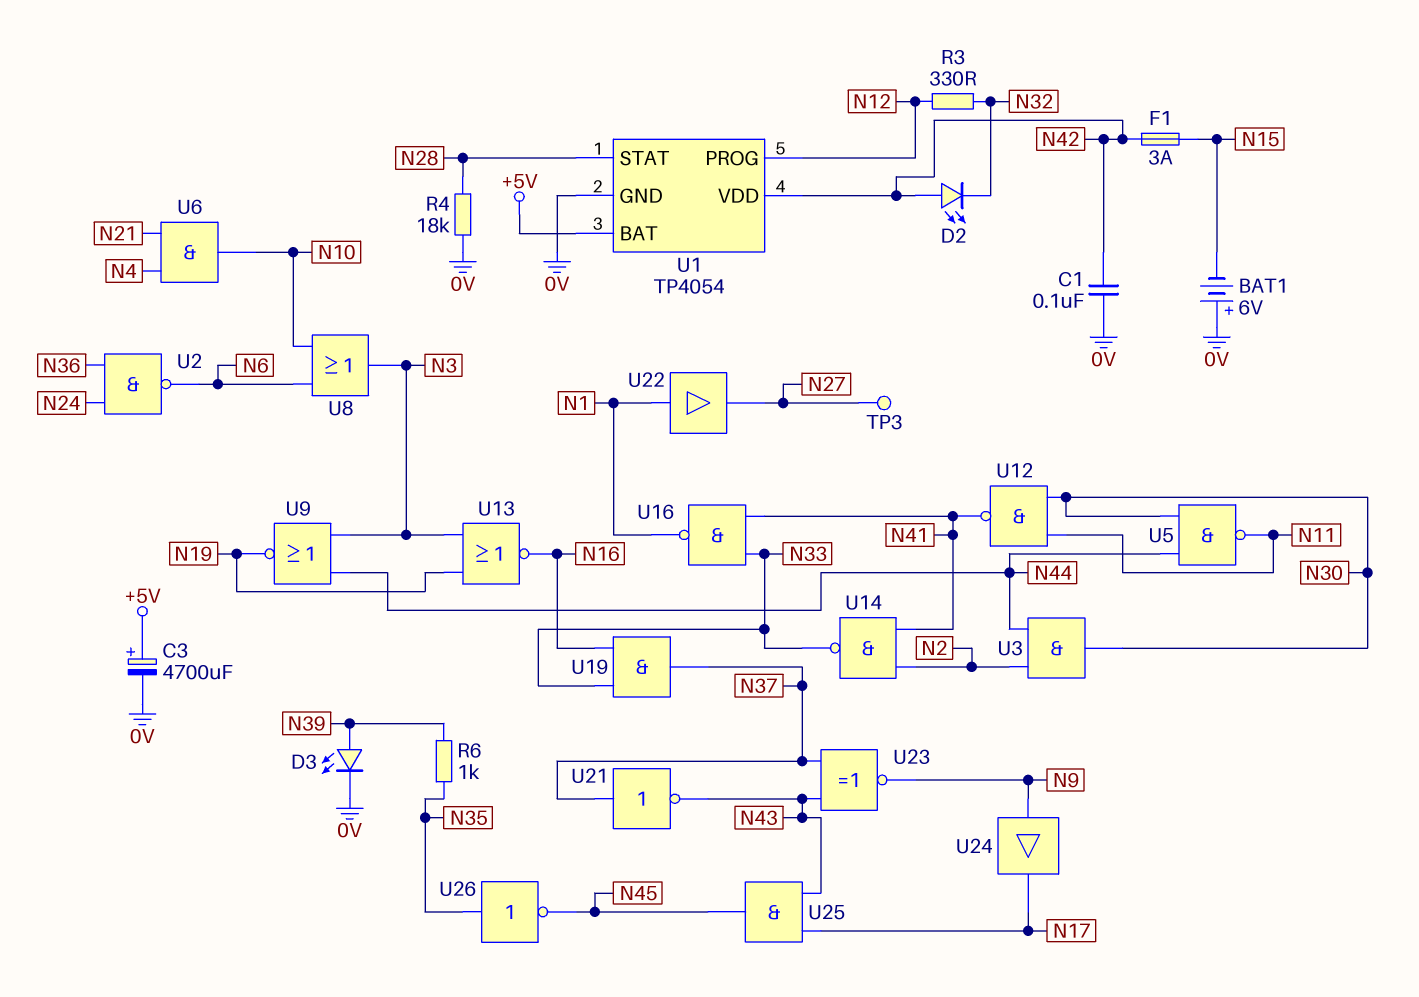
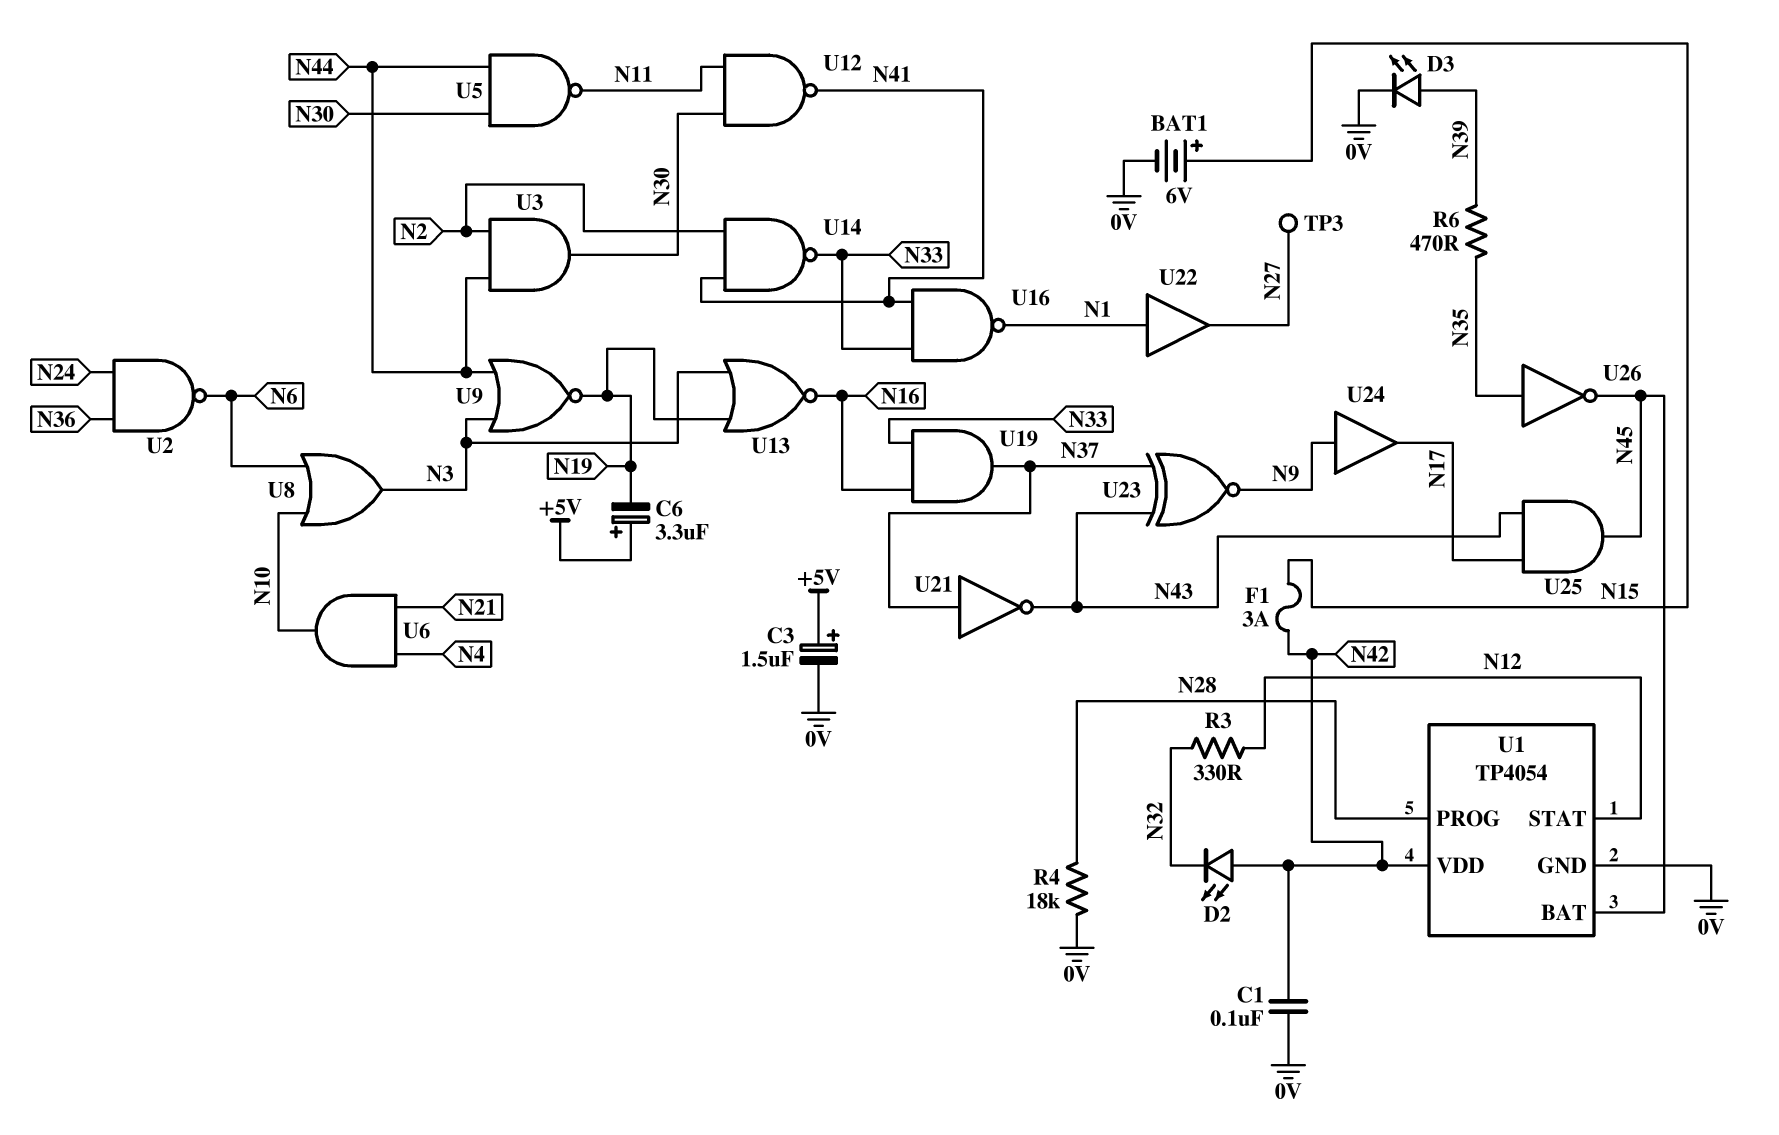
BAT1: 6V (plus 0V, minus N15) -> 6V (plus N15, minus 0V)
C3: 4700uF (plus +5V, minus 0V) -> 1.5uF (plus +5V, minus 0V)
C6: none -> 3.3uF (plus +5V, minus N19)
R6: 1k (N35, N39) -> 470 (N35, N39)
U1 pin BAT: +5V -> N45
U1 pin PROG: N12 -> N28
U1 pin STAT: N28 -> N12

